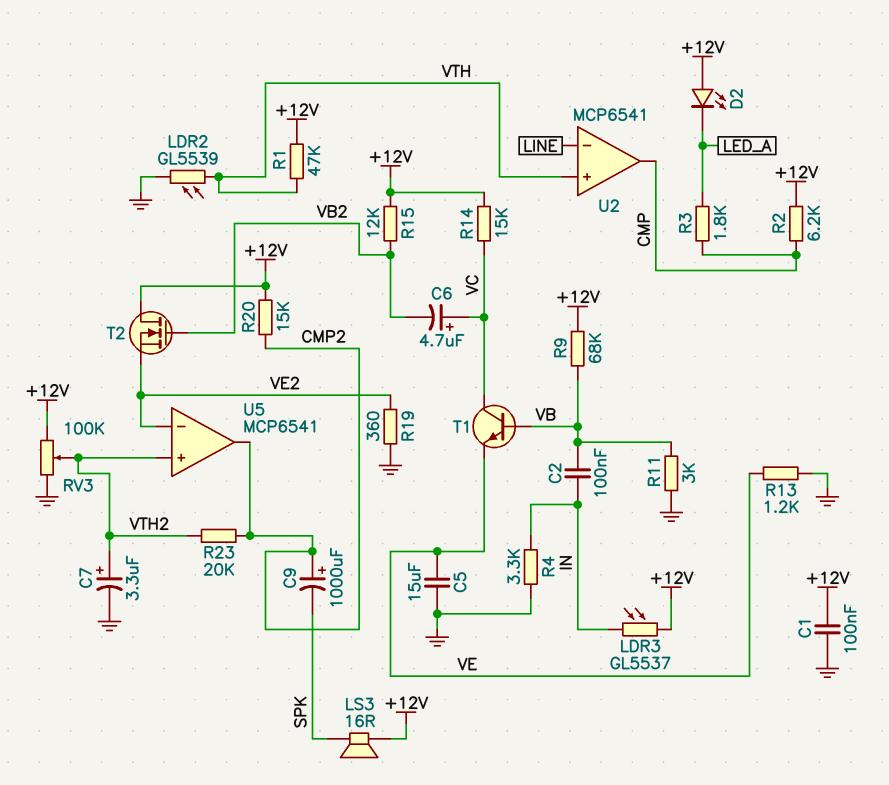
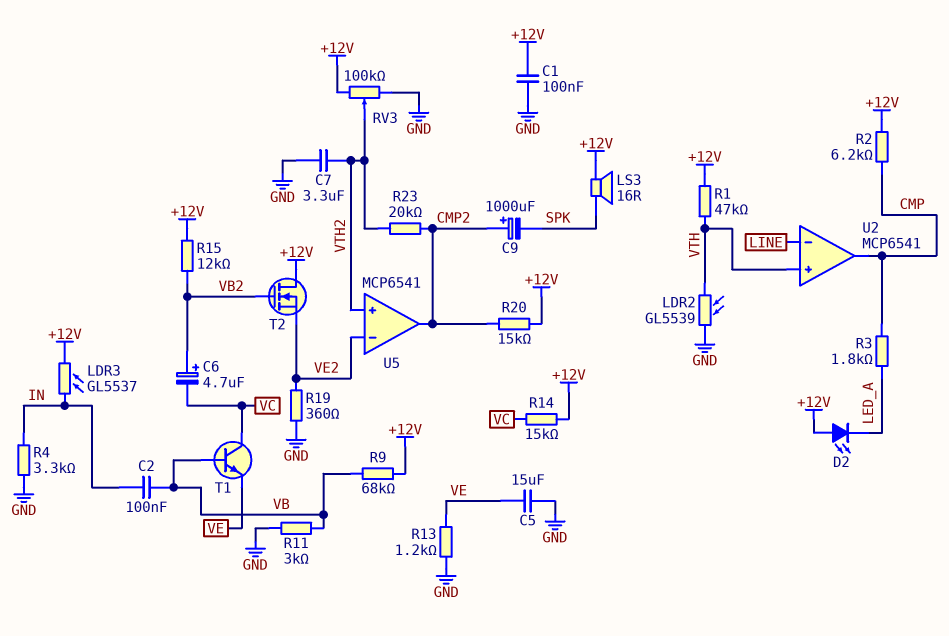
C6: 4.7uF (plus VC, minus VB2) -> 4.7uF (plus VB2, minus VC)
C7: 3.3uF (plus VTH2, minus GND) -> 3.3uF (GND, VTH2)

